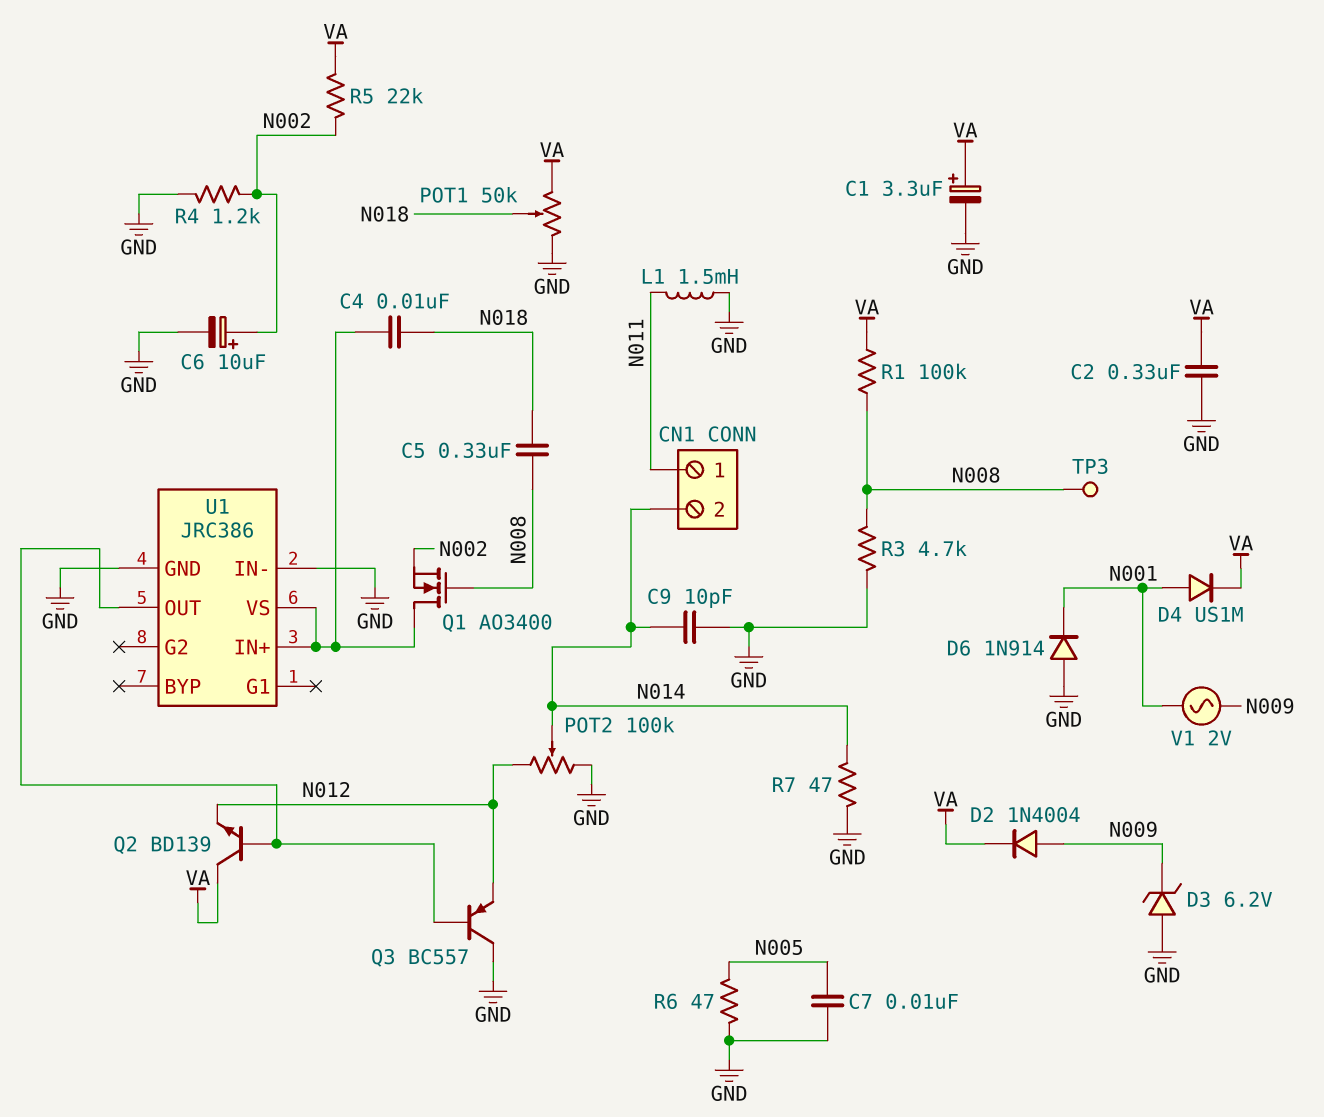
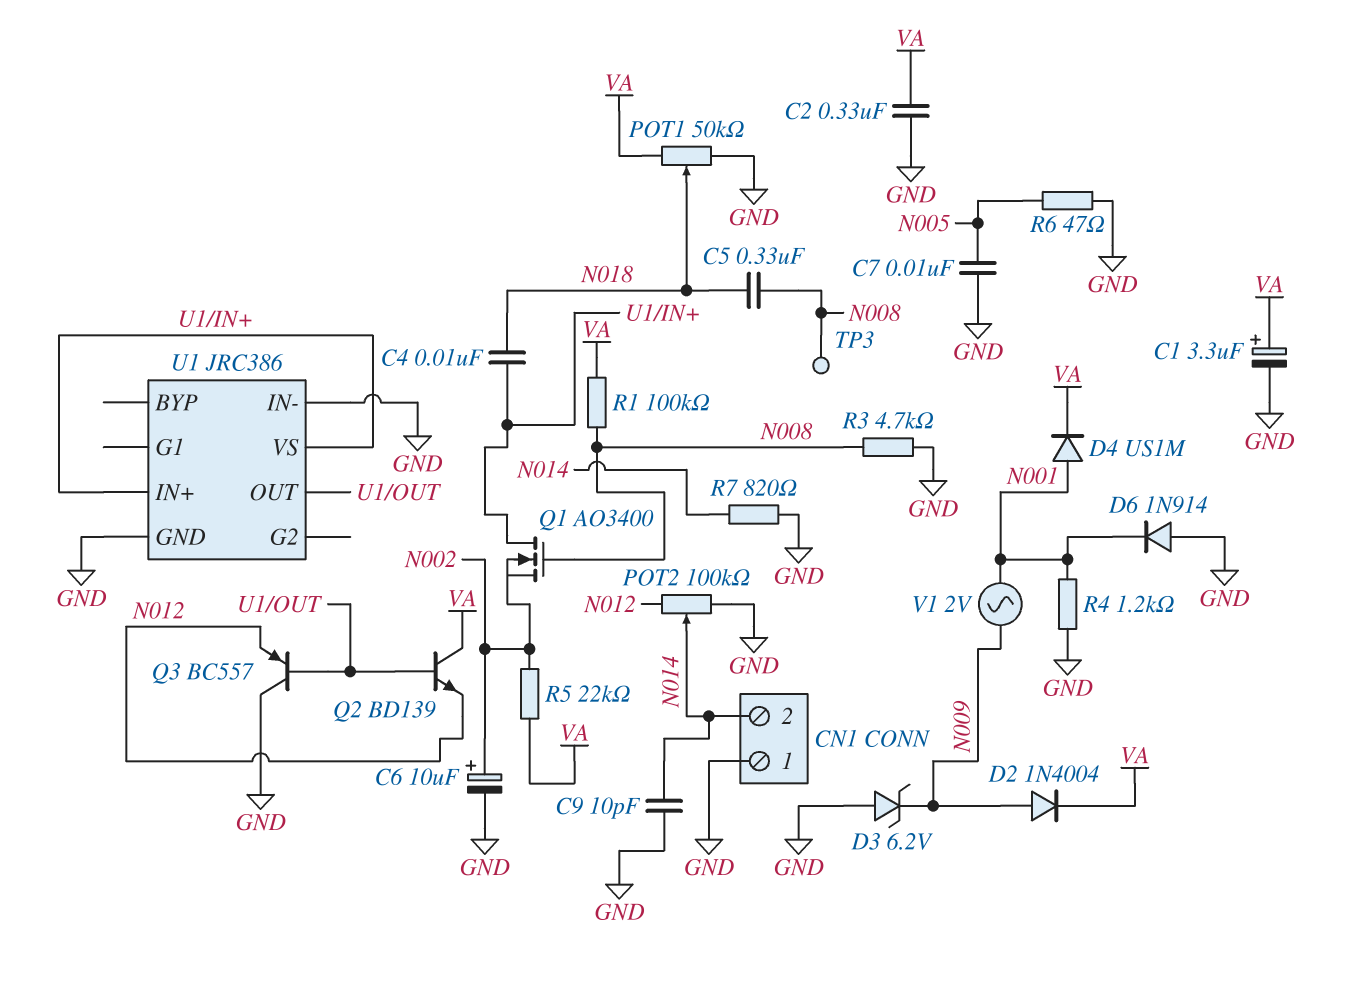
CN1 pin 1: N011 -> GND
L1: 1.5mH (GND, N011) -> none
R4: 1.2k (GND, N002) -> 1.2k (GND, N001)
R7: 47 (GND, N014) -> 820 (GND, N014)

